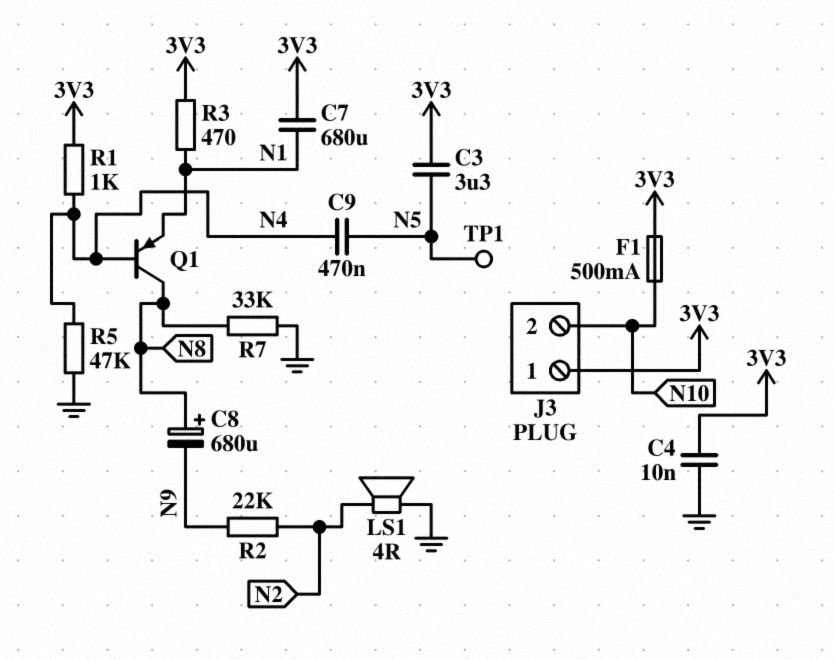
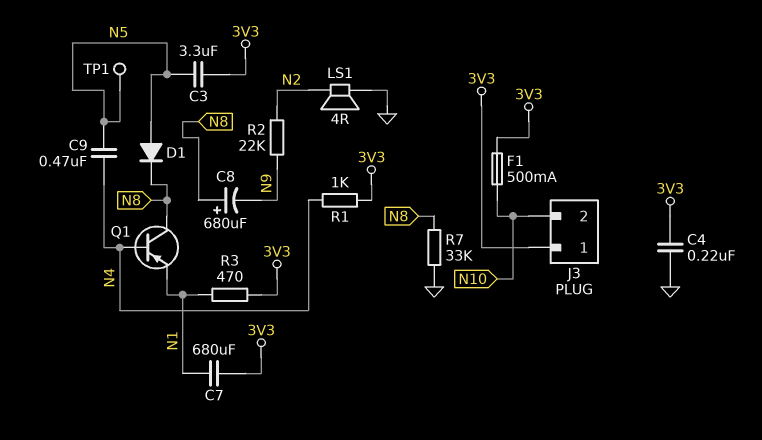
C4: 10nF (3V3, GND) -> 220nF (3V3, GND)
D1: none -> diode (A N5, K N8)
R5: 47k (GND, N4) -> none

